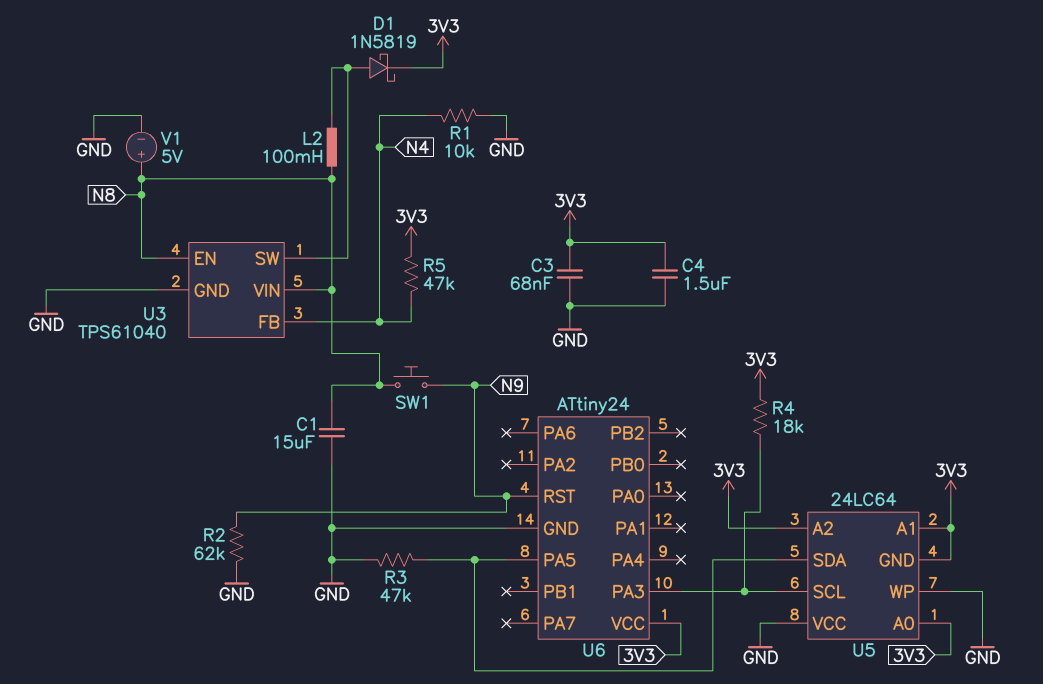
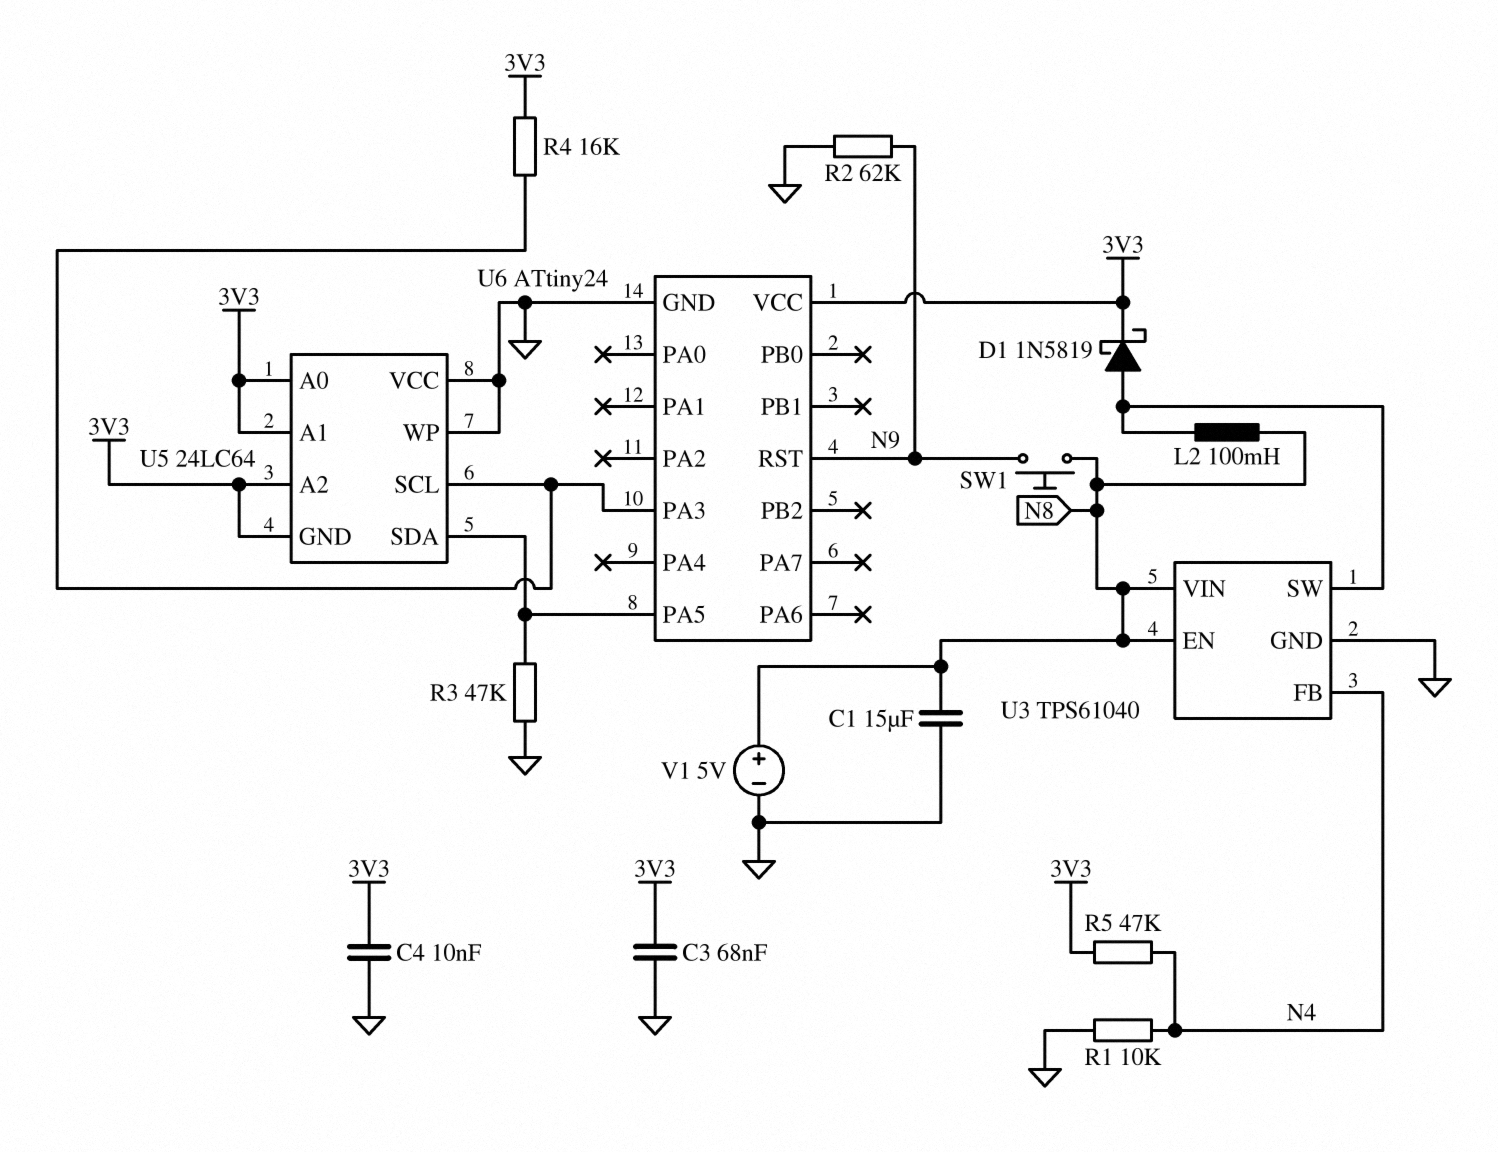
C4: 1.5uF (3V3, GND) -> 10nF (3V3, GND)
R4: 18k (3V3, U5/SCL) -> 16k (3V3, U5/SCL)

